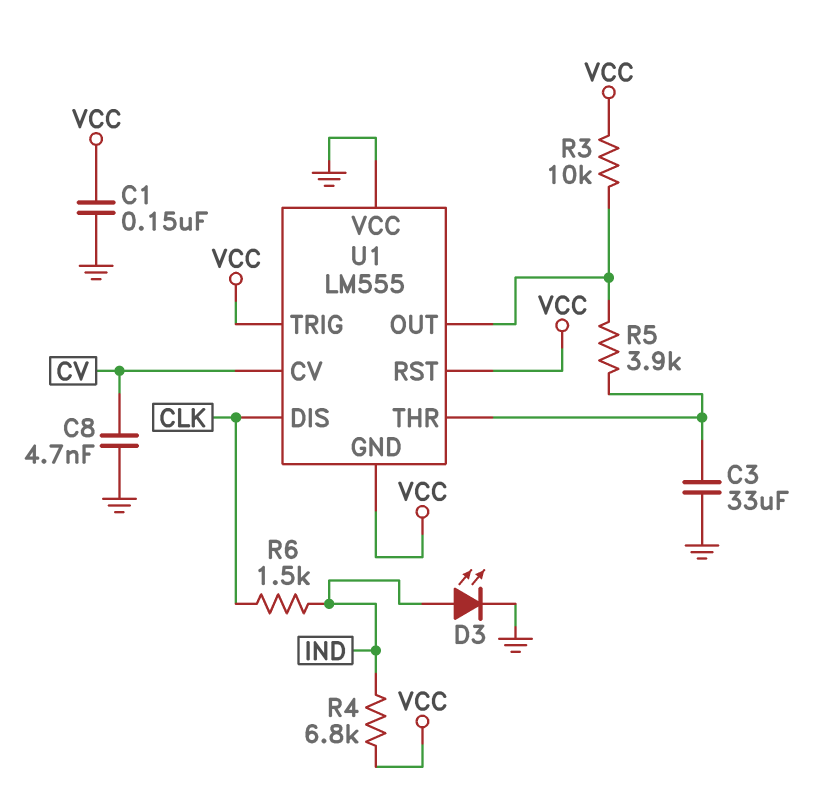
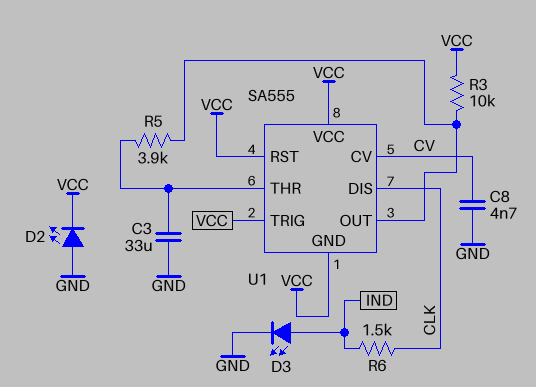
C1: 150nF (GND, VCC) -> none
D2: none -> LED (A GND, K VCC)
R4: 6.8k (IND, VCC) -> none
U1: LM555 -> SA555
U1 pin VCC: GND -> VCC

